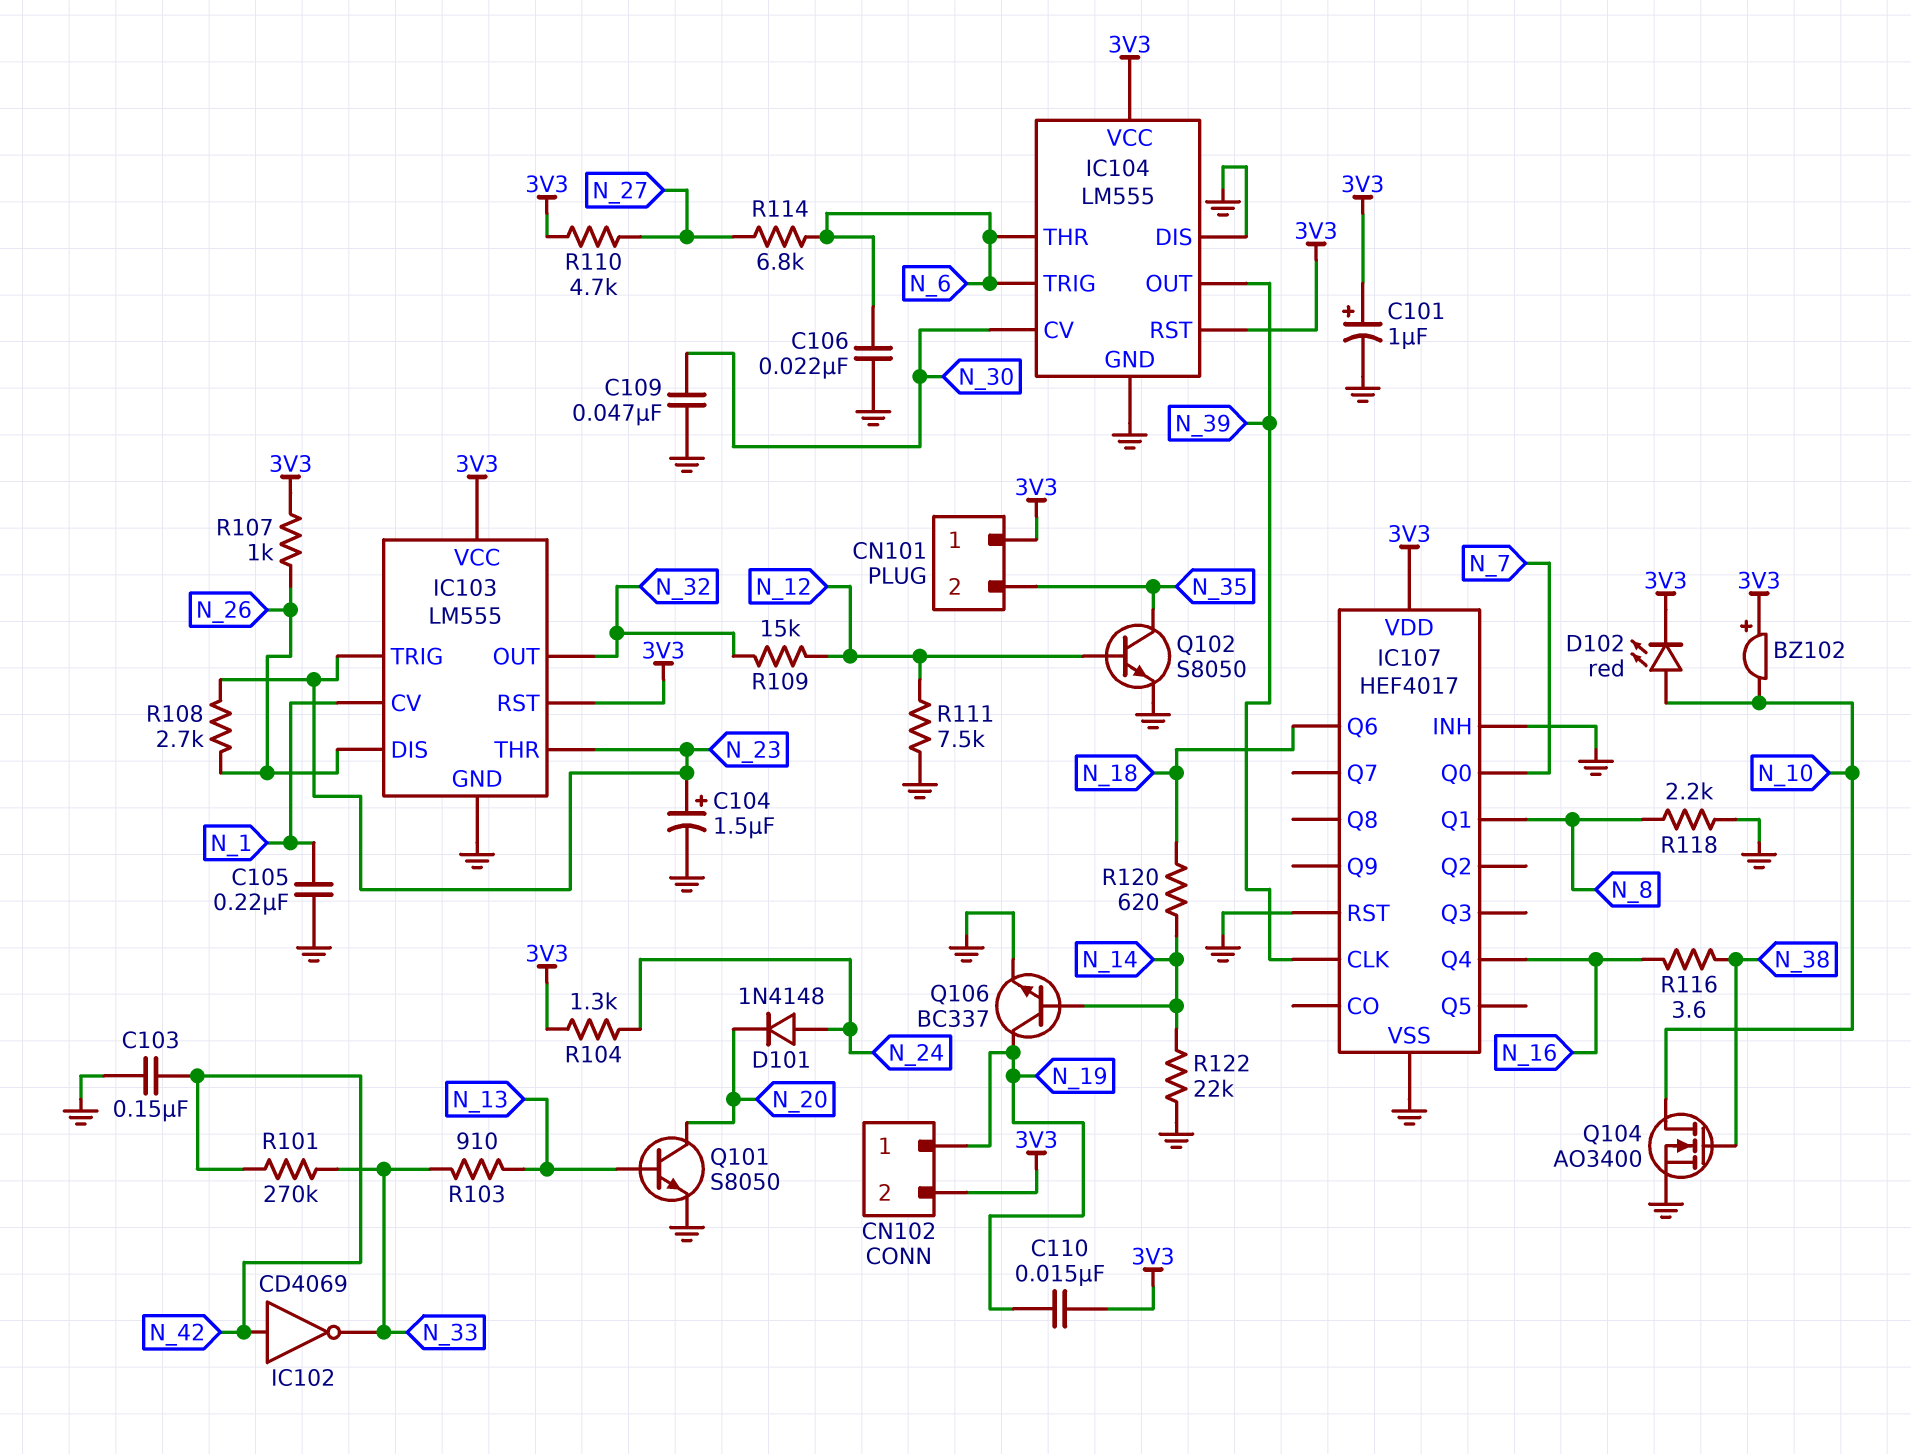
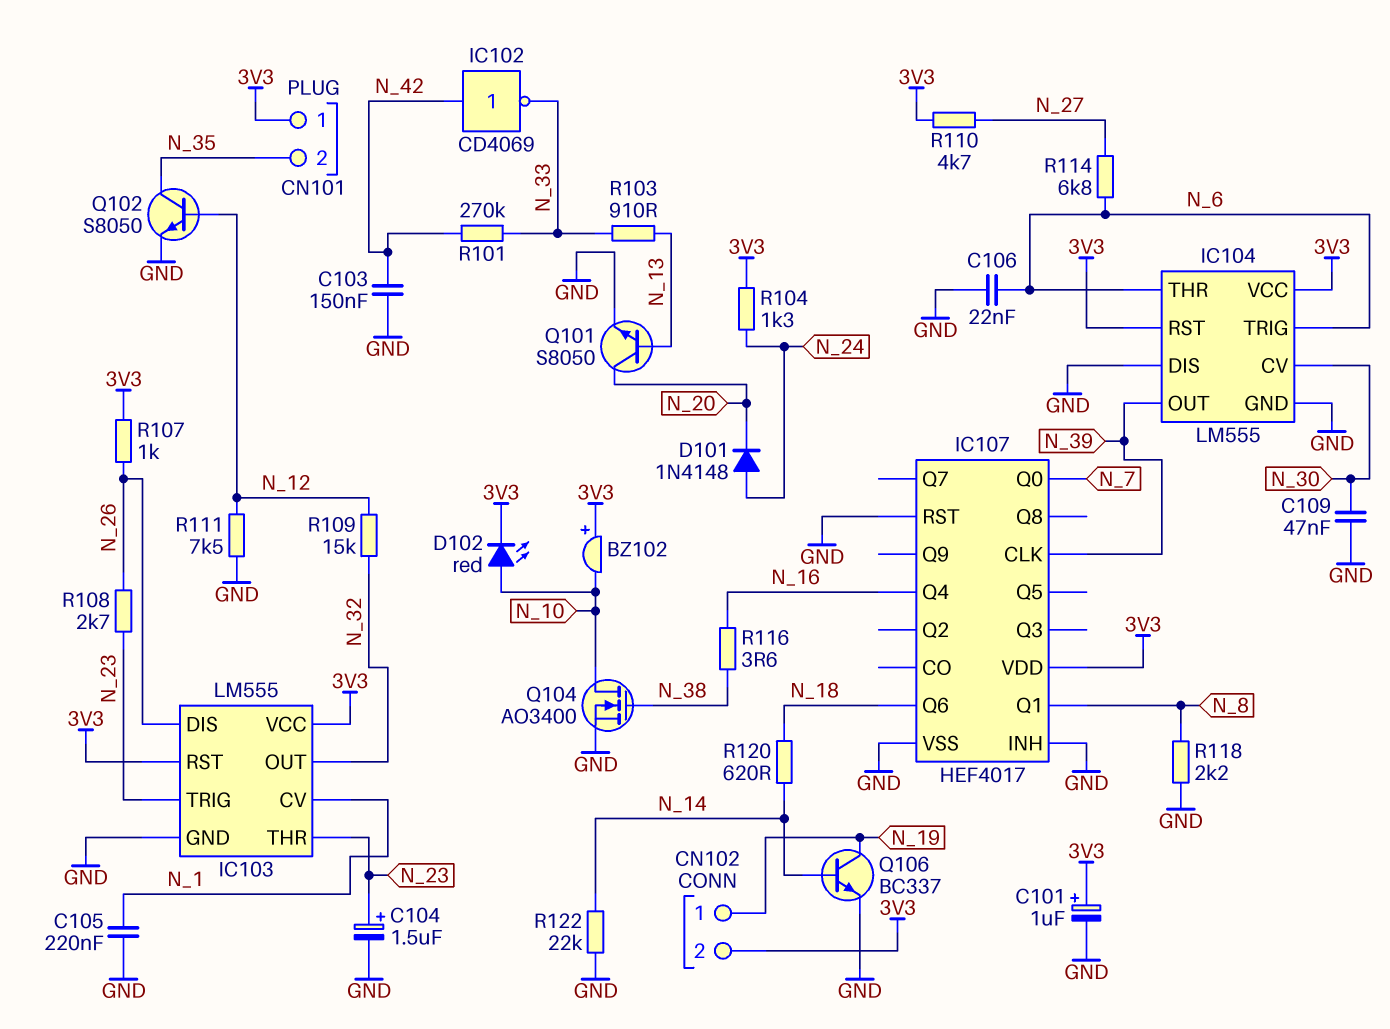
C110: 15nF (3V3, N_19) -> none

